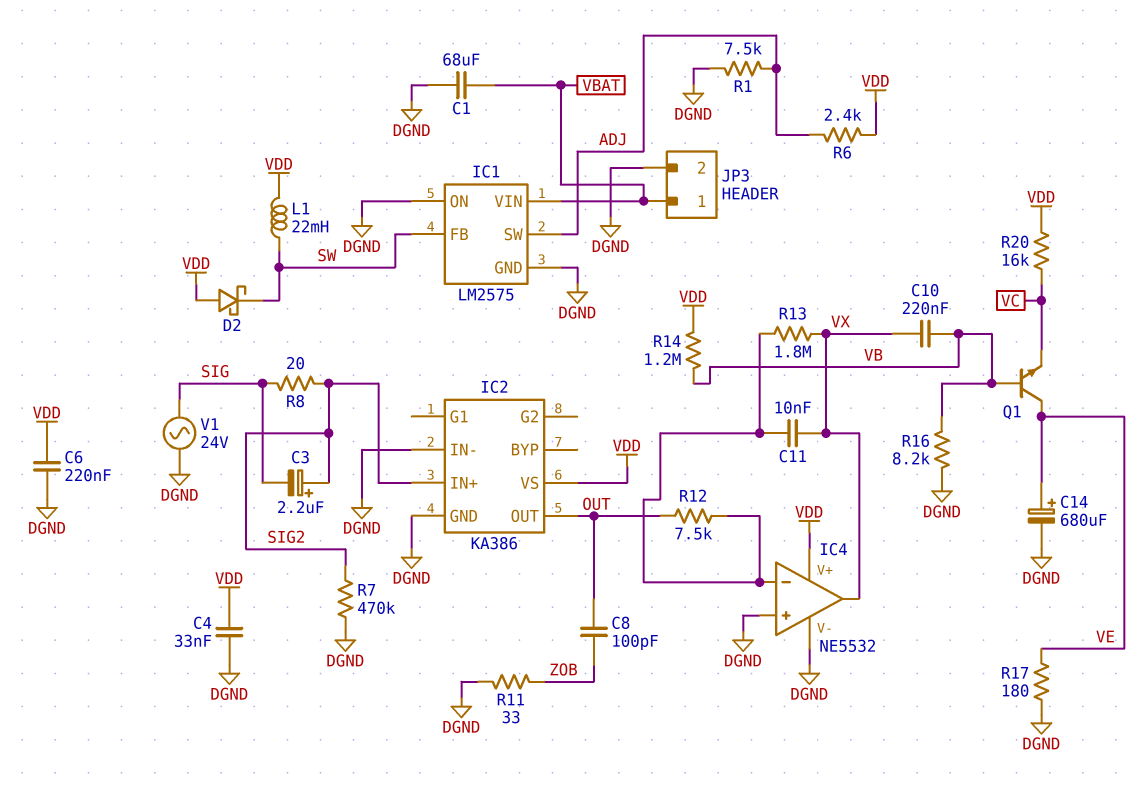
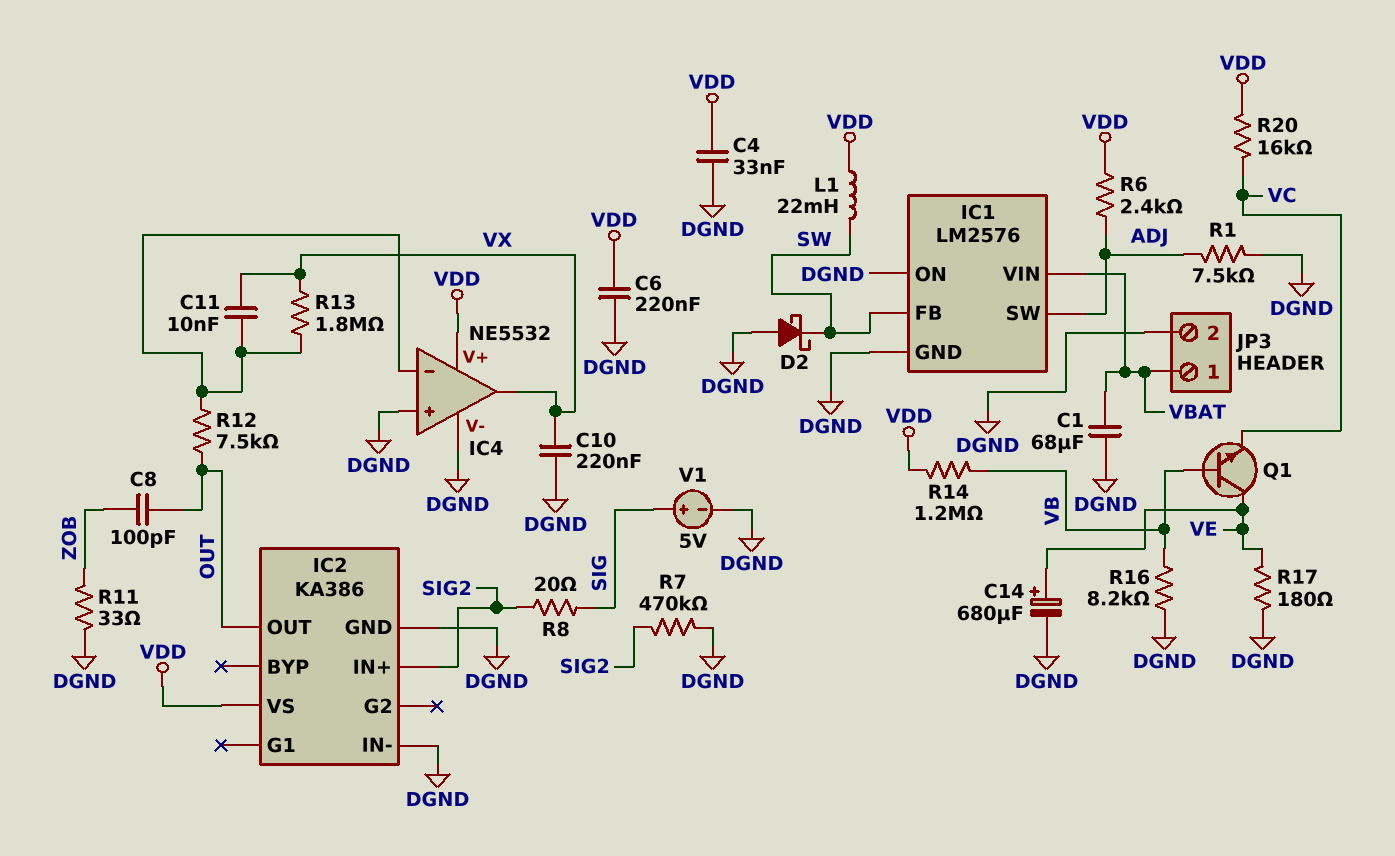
C3: 2.2uF (plus SIG2, minus SIG) -> none
C10: 220nF (VB, VX) -> 220nF (DGND, VX)
D2: schottky (A VDD, K SW) -> schottky (A DGND, K SW)
IC1: LM2575 -> LM2576
V1: AC 24V (DGND, SIG) -> 5V (plus SIG, minus DGND)

